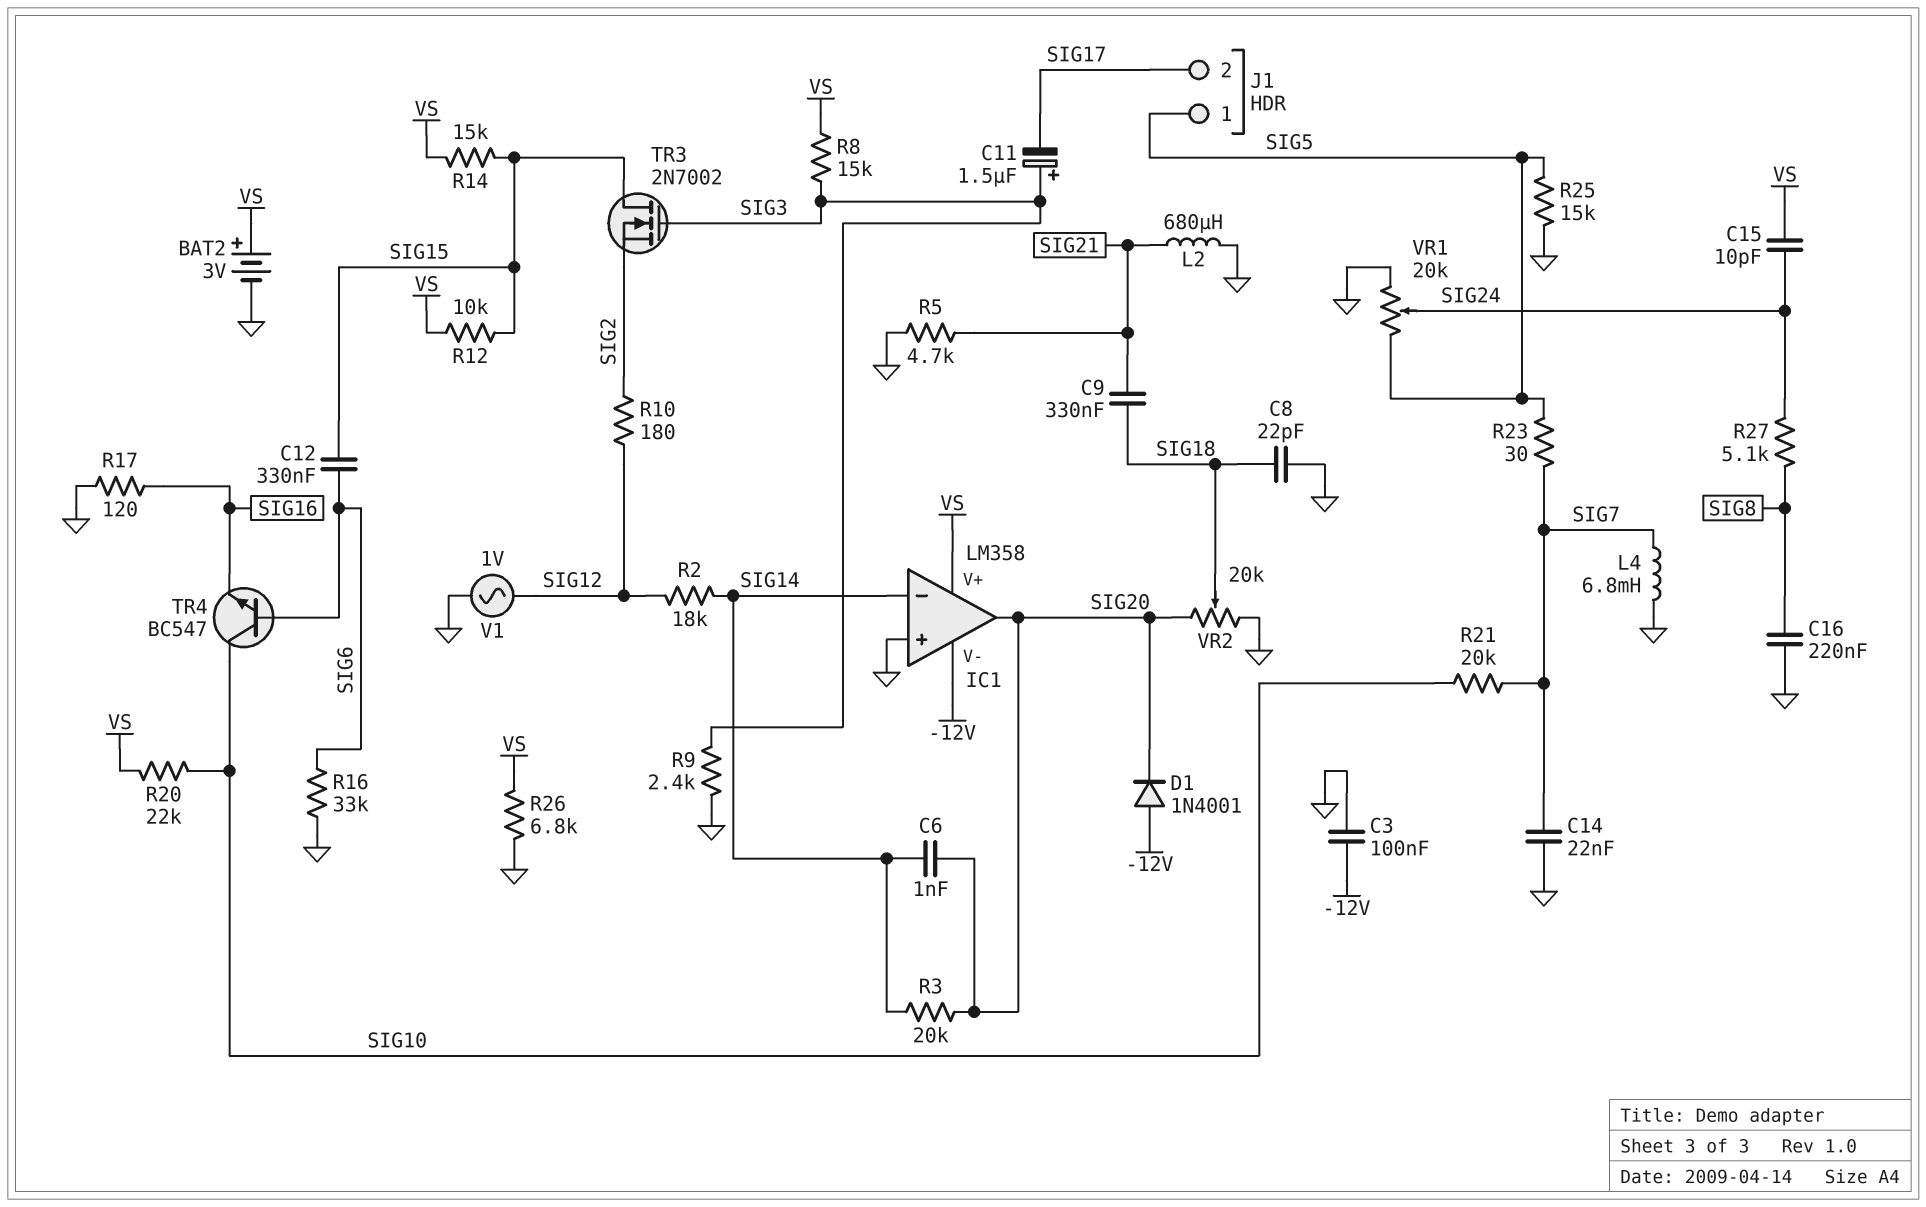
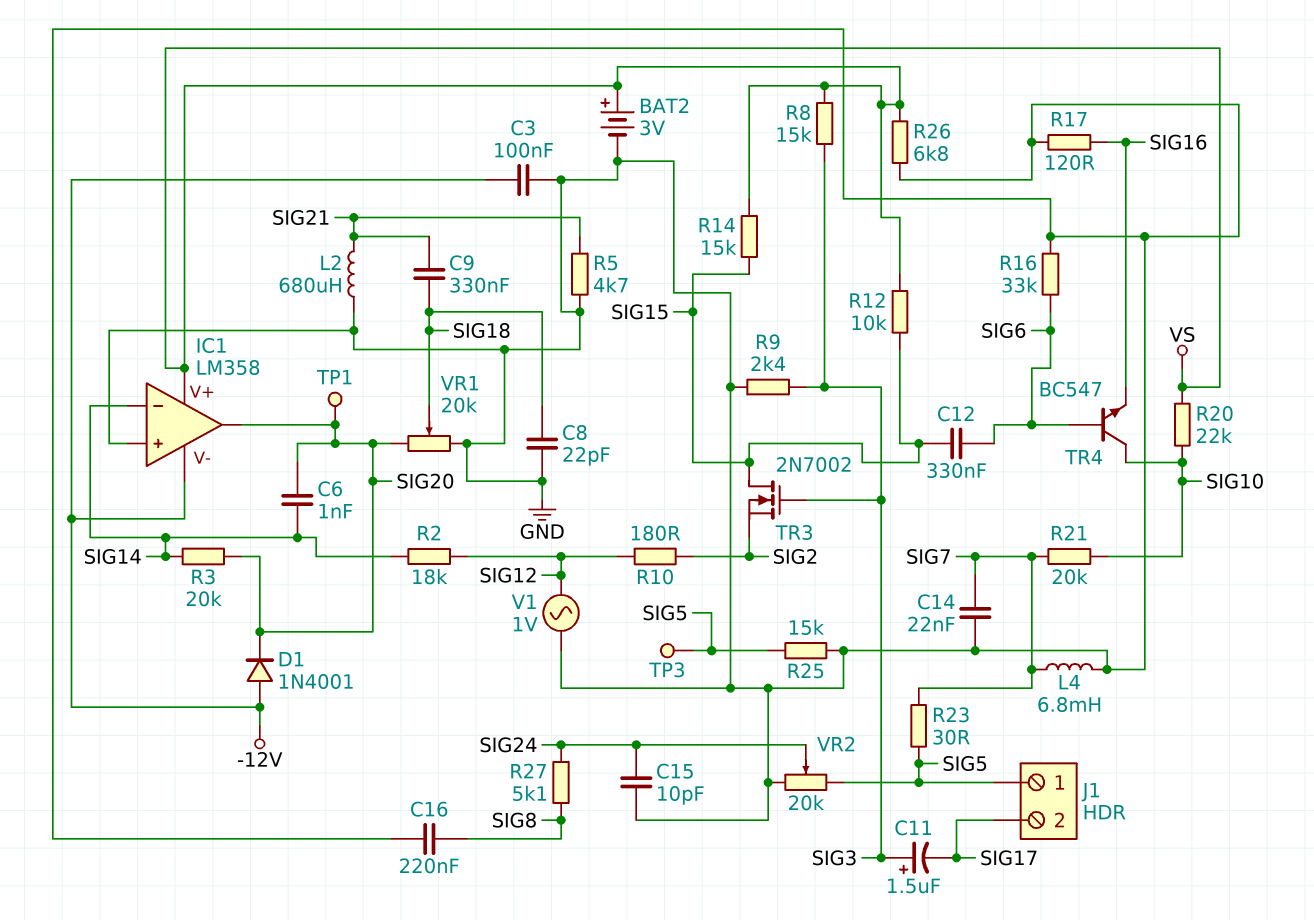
C15: 10pF (SIG24, VS) -> 10pF (GND, SIG24)
TP1: none -> test point (SIG20)
TP3: none -> test point (SIG5)
VR1: 20k (GND, SIG5, wiper SIG24) -> 20k (GND, SIG20, wiper SIG18)
VR2: 20k (GND, SIG20, wiper SIG18) -> 20k (GND, SIG5, wiper SIG24)

